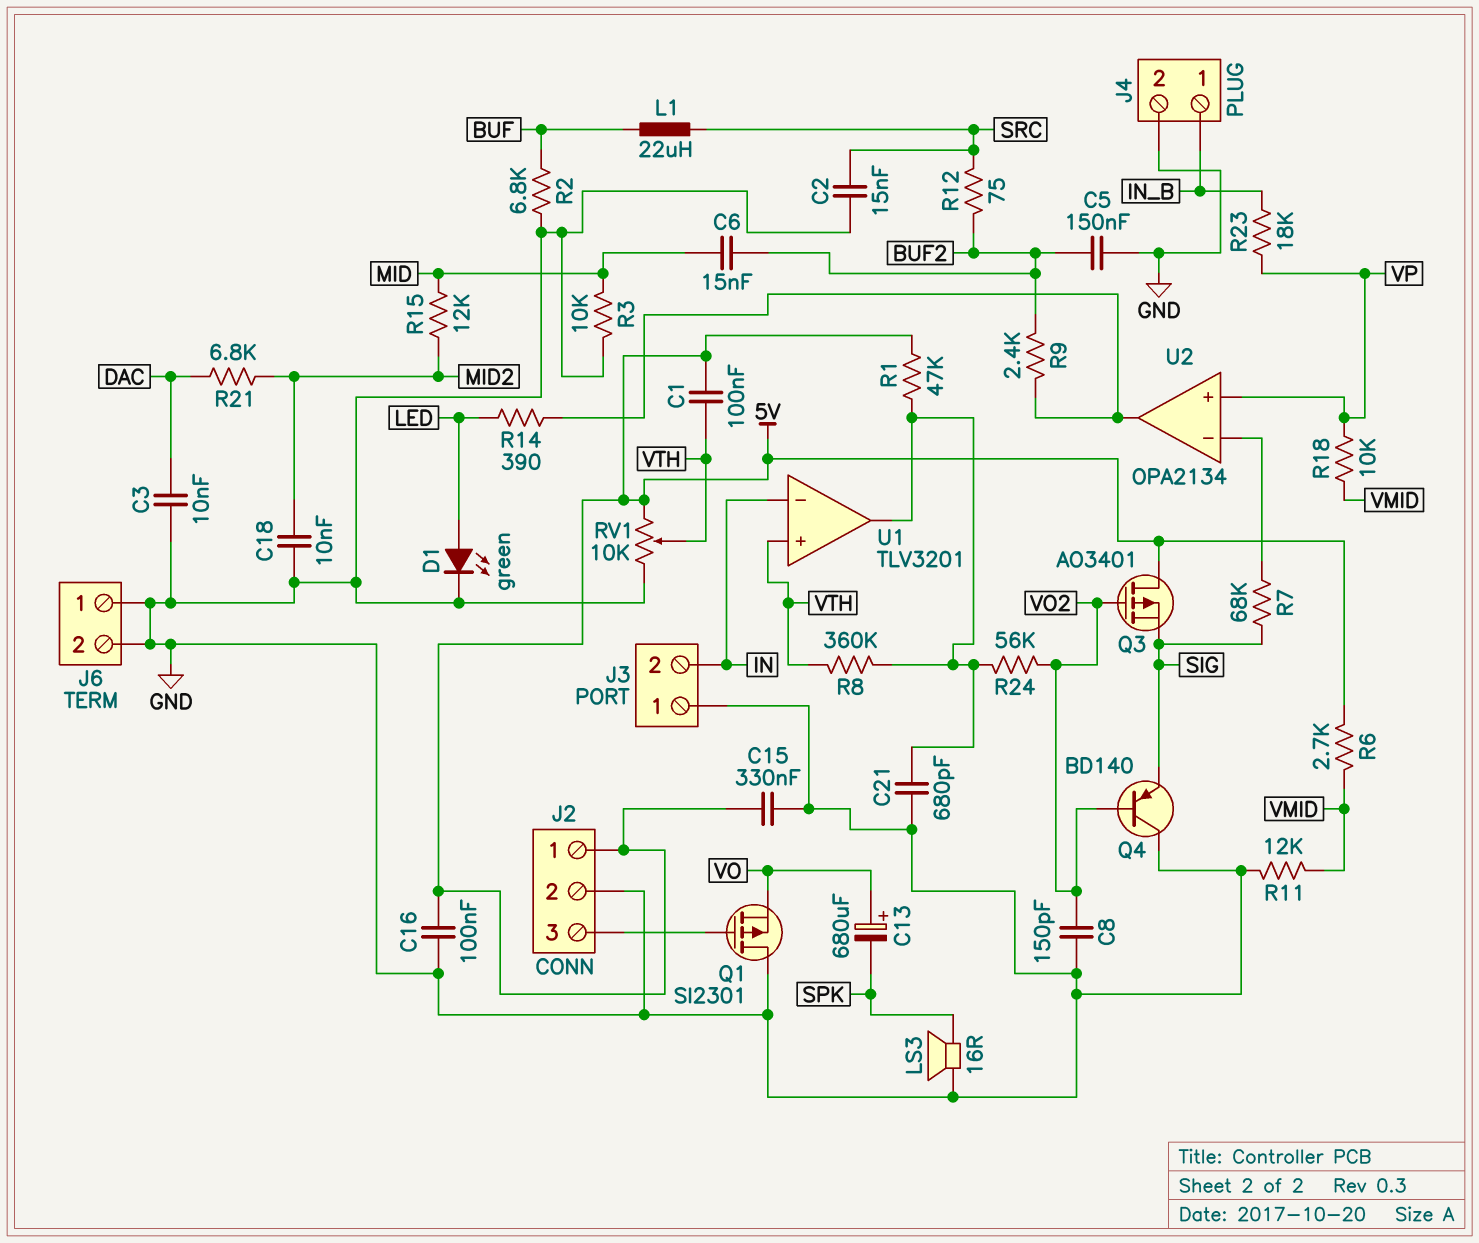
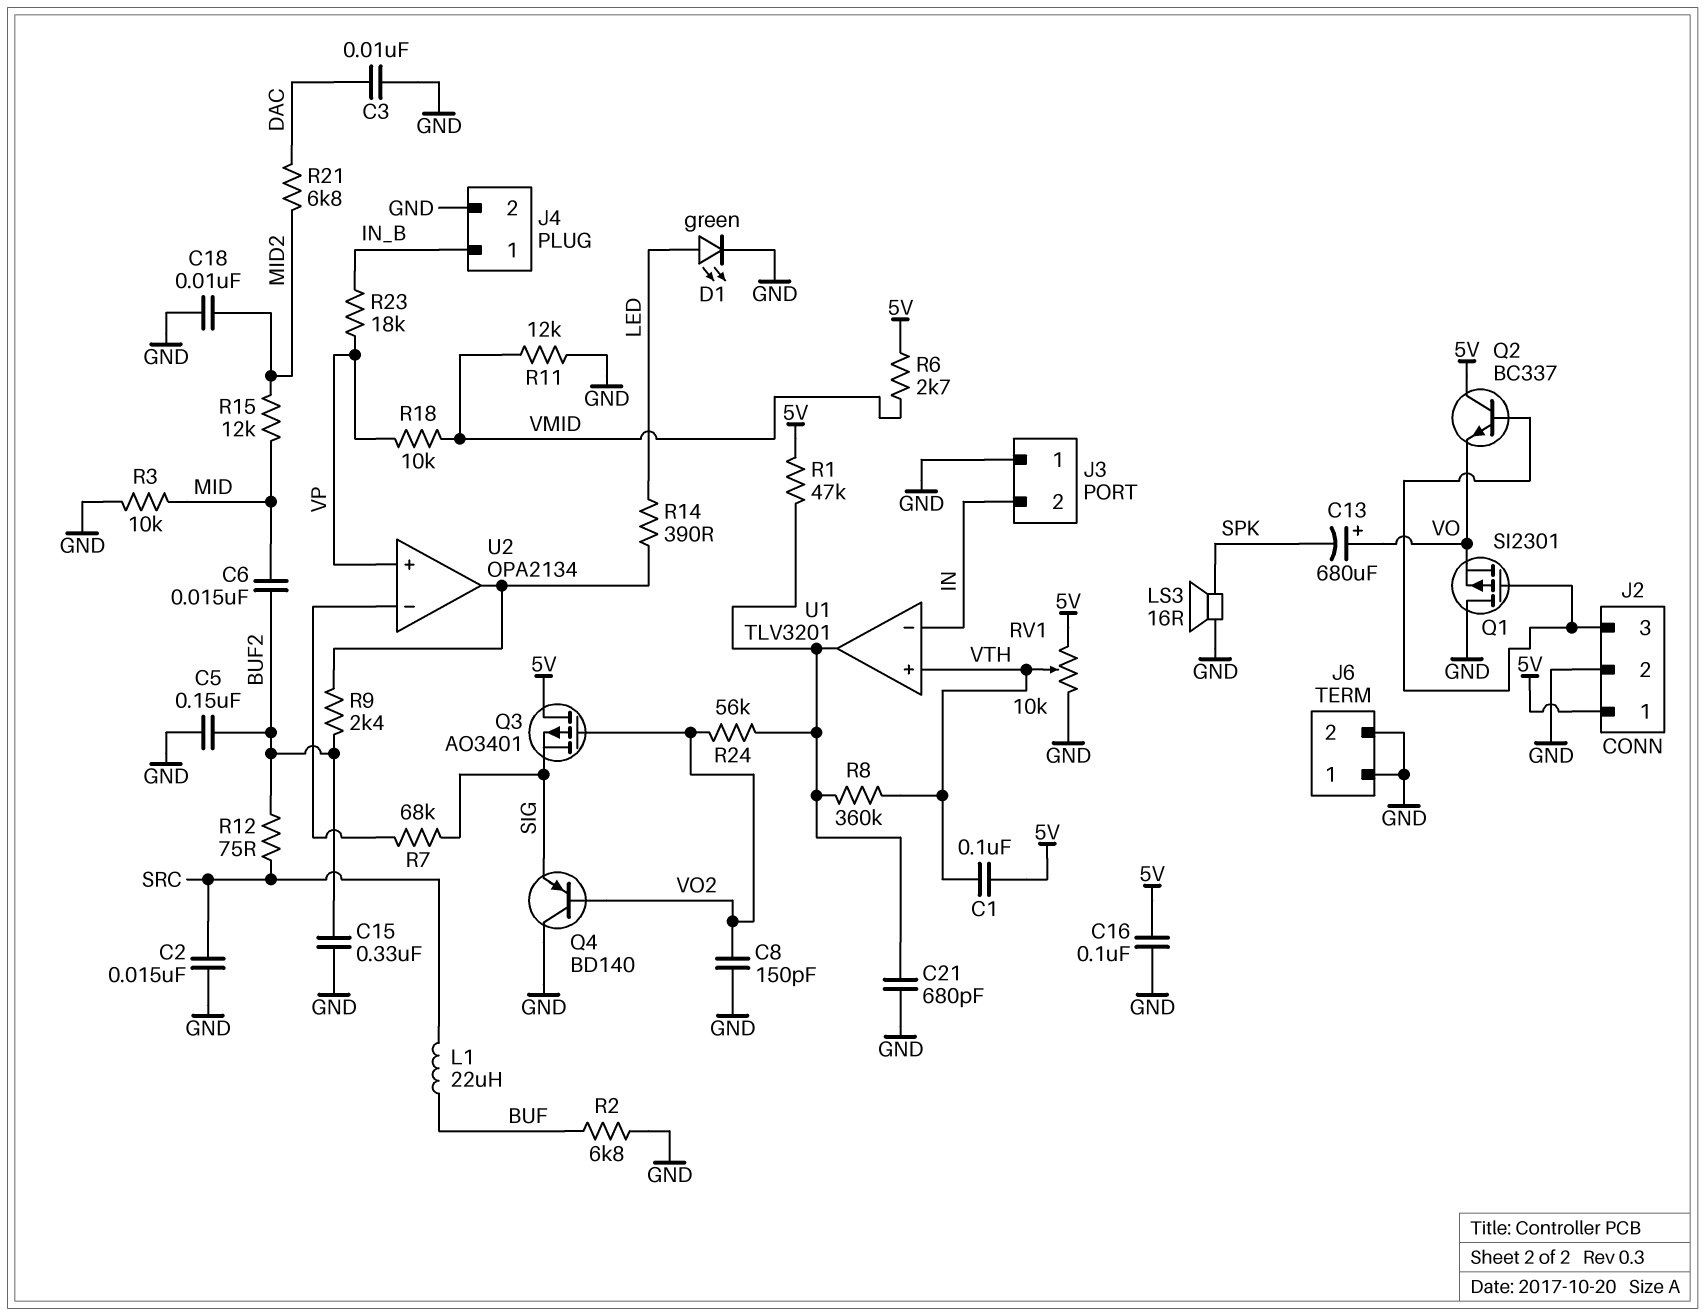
C15: 330nF (5V, GND) -> 330nF (BUF2, GND)
Q2: none -> NPN BC337 (B J2/3, C 5V, E VO)

